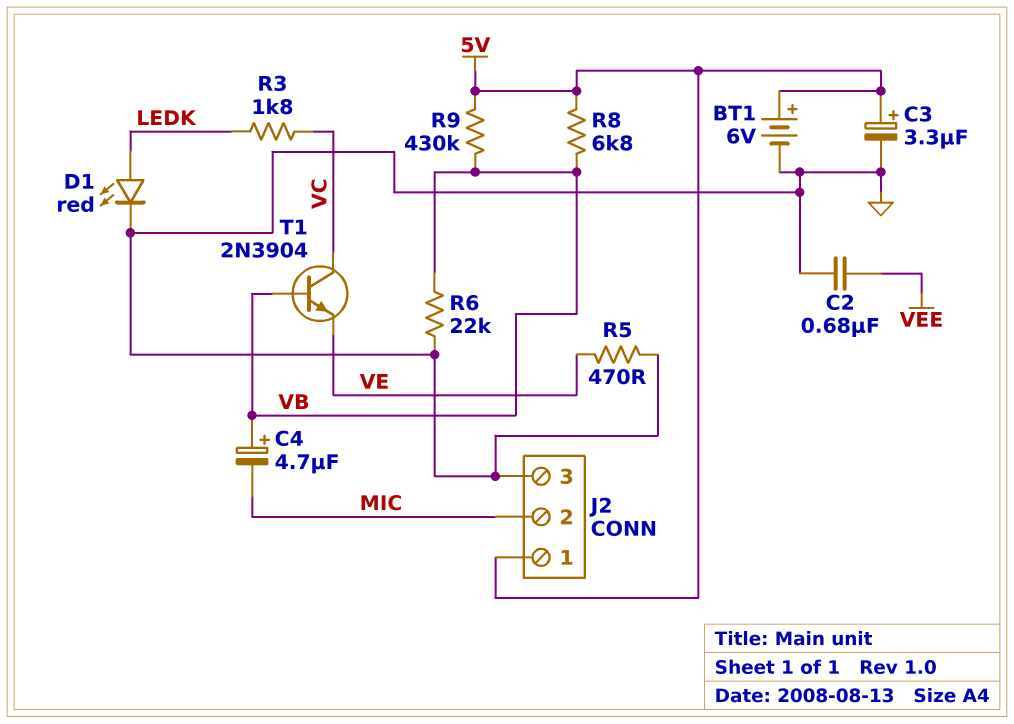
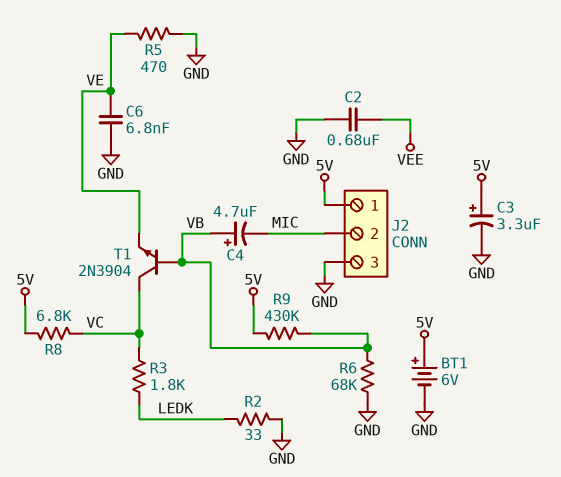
C6: none -> 6.8nF (GND, VE)
D1: LED red (A LEDK, K GND) -> none
R2: none -> 33 (GND, LEDK)
R6: 22k (GND, VB) -> 68k (GND, VB)
R8: 6.8k (5V, VB) -> 6.8k (5V, VC)

